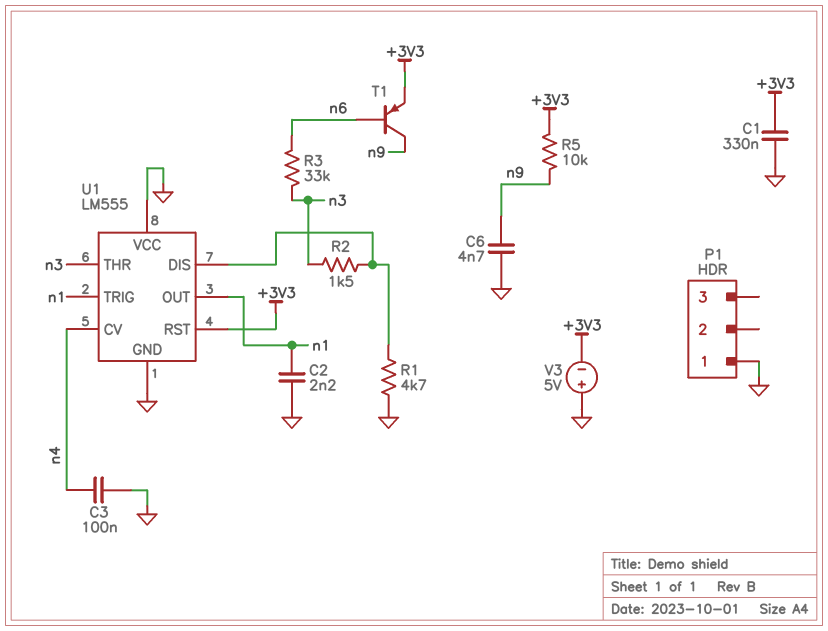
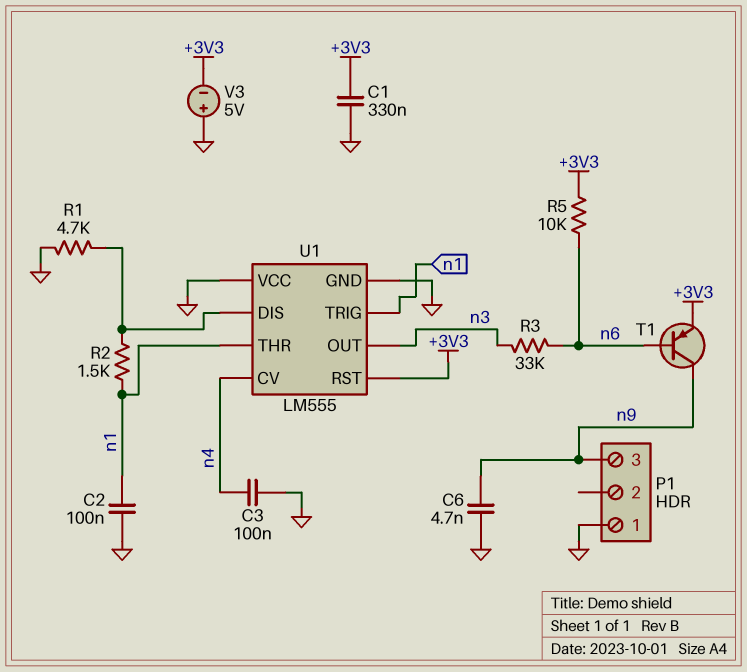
C2: 2.2nF (GND, n1) -> 100nF (GND, n1)
P1 pin 3: none -> n9
R2: 1.5k (U1/DIS, n3) -> 1.5k (U1/DIS, n1)
R5: 10k (+3V3, n9) -> 10k (+3V3, n6)
U1 pin OUT: n1 -> n3
U1 pin THR: n3 -> n1

